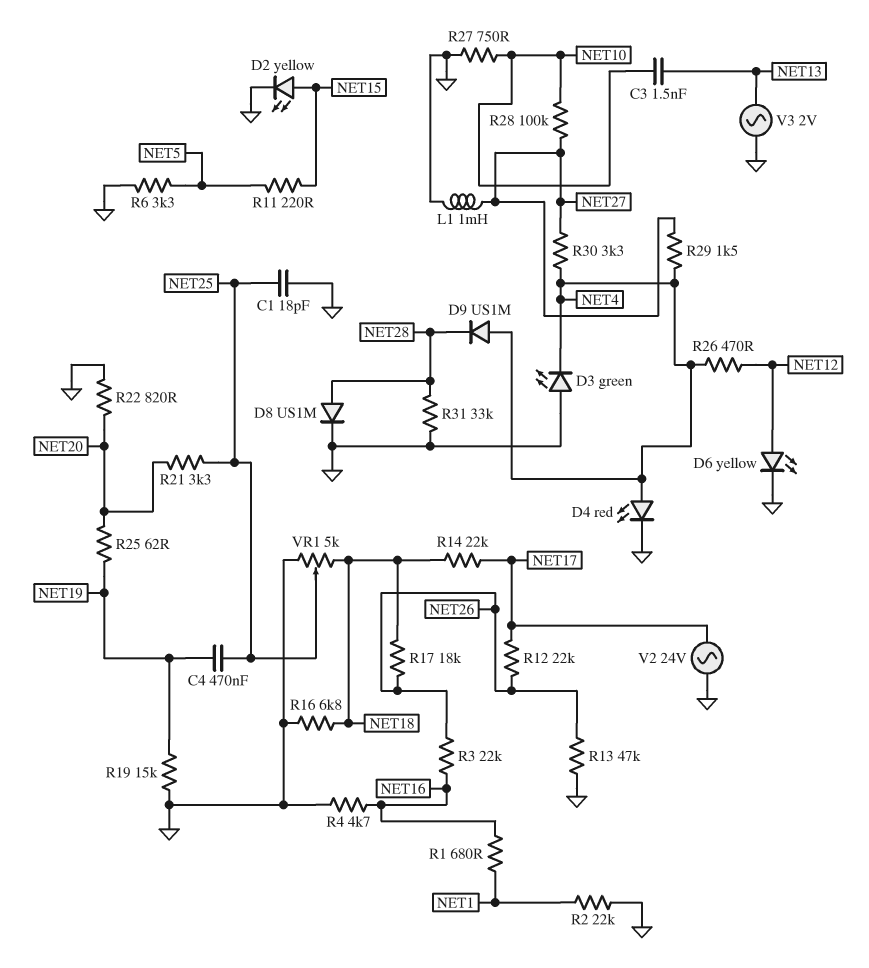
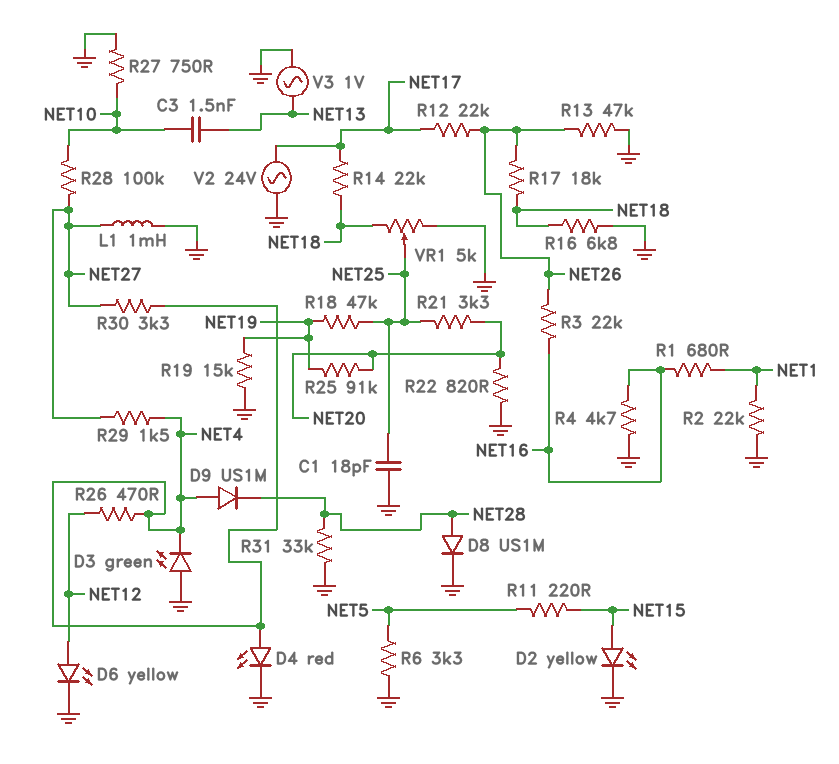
C4: 470nF (NET19, NET25) -> none
R18: none -> 47k (NET19, NET25)
R25: 62 (NET19, NET20) -> 91k (NET19, NET20)
V3: AC 2V (GND, NET13) -> AC 1V (GND, NET13)

